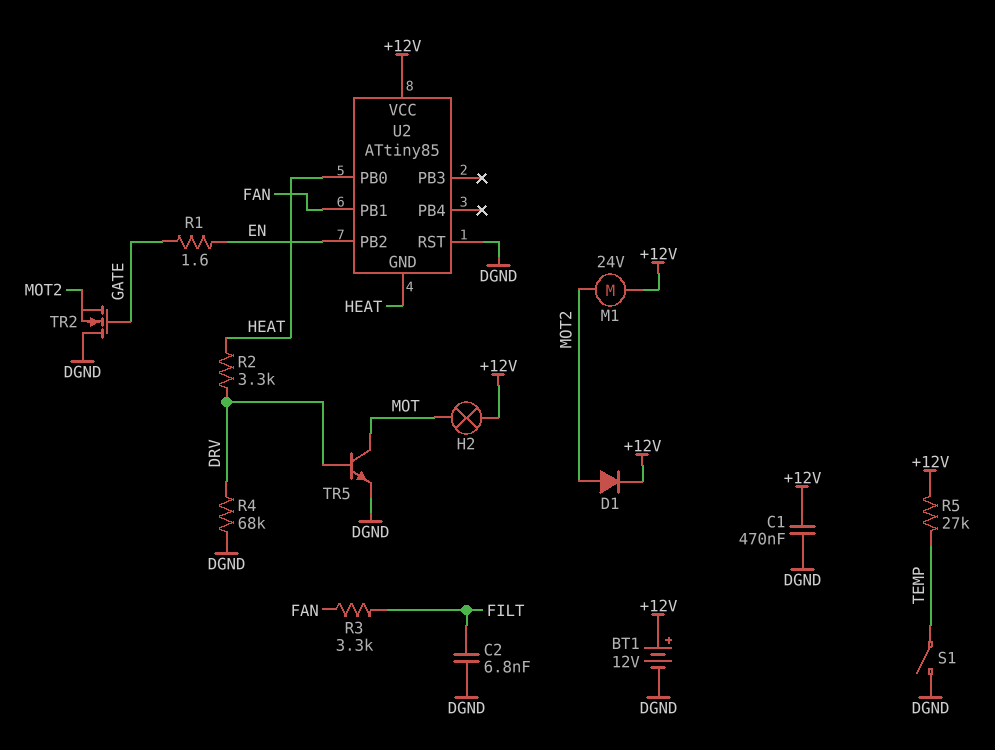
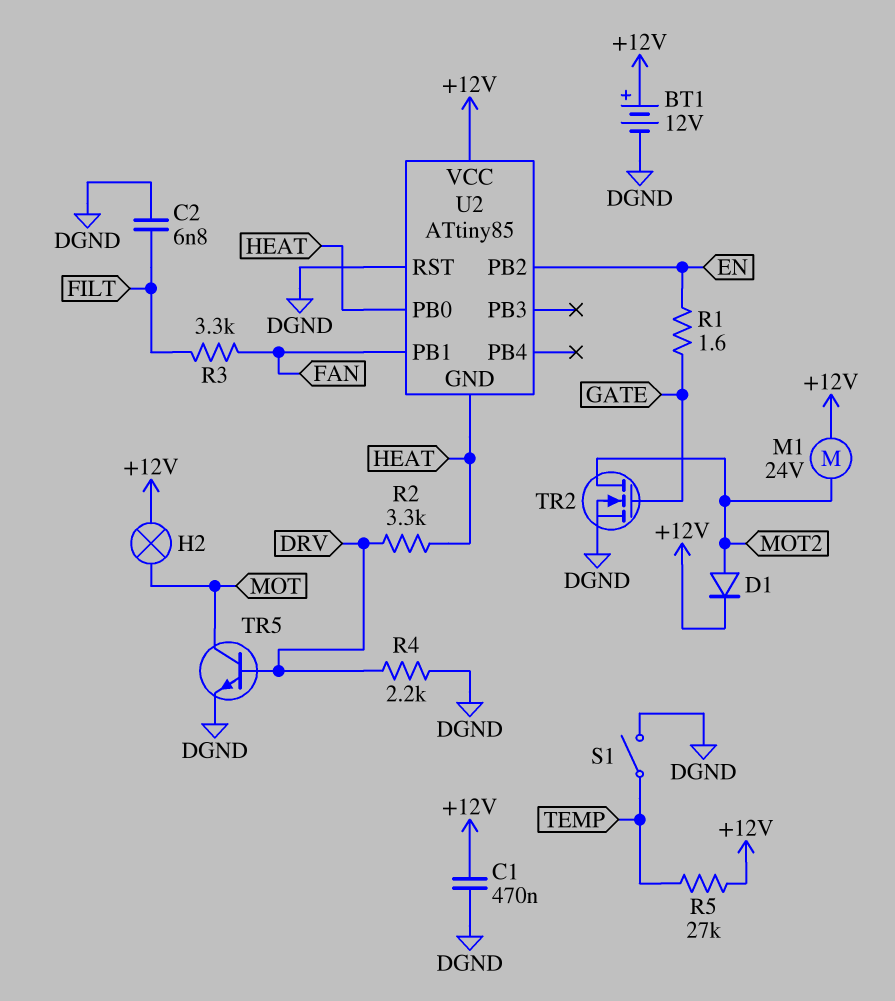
R4: 68k (DGND, DRV) -> 2.2k (DGND, DRV)
TR2: NMOS (G GATE, D DGND, S MOT2) -> NMOS (G GATE, D MOT2, S DGND)

